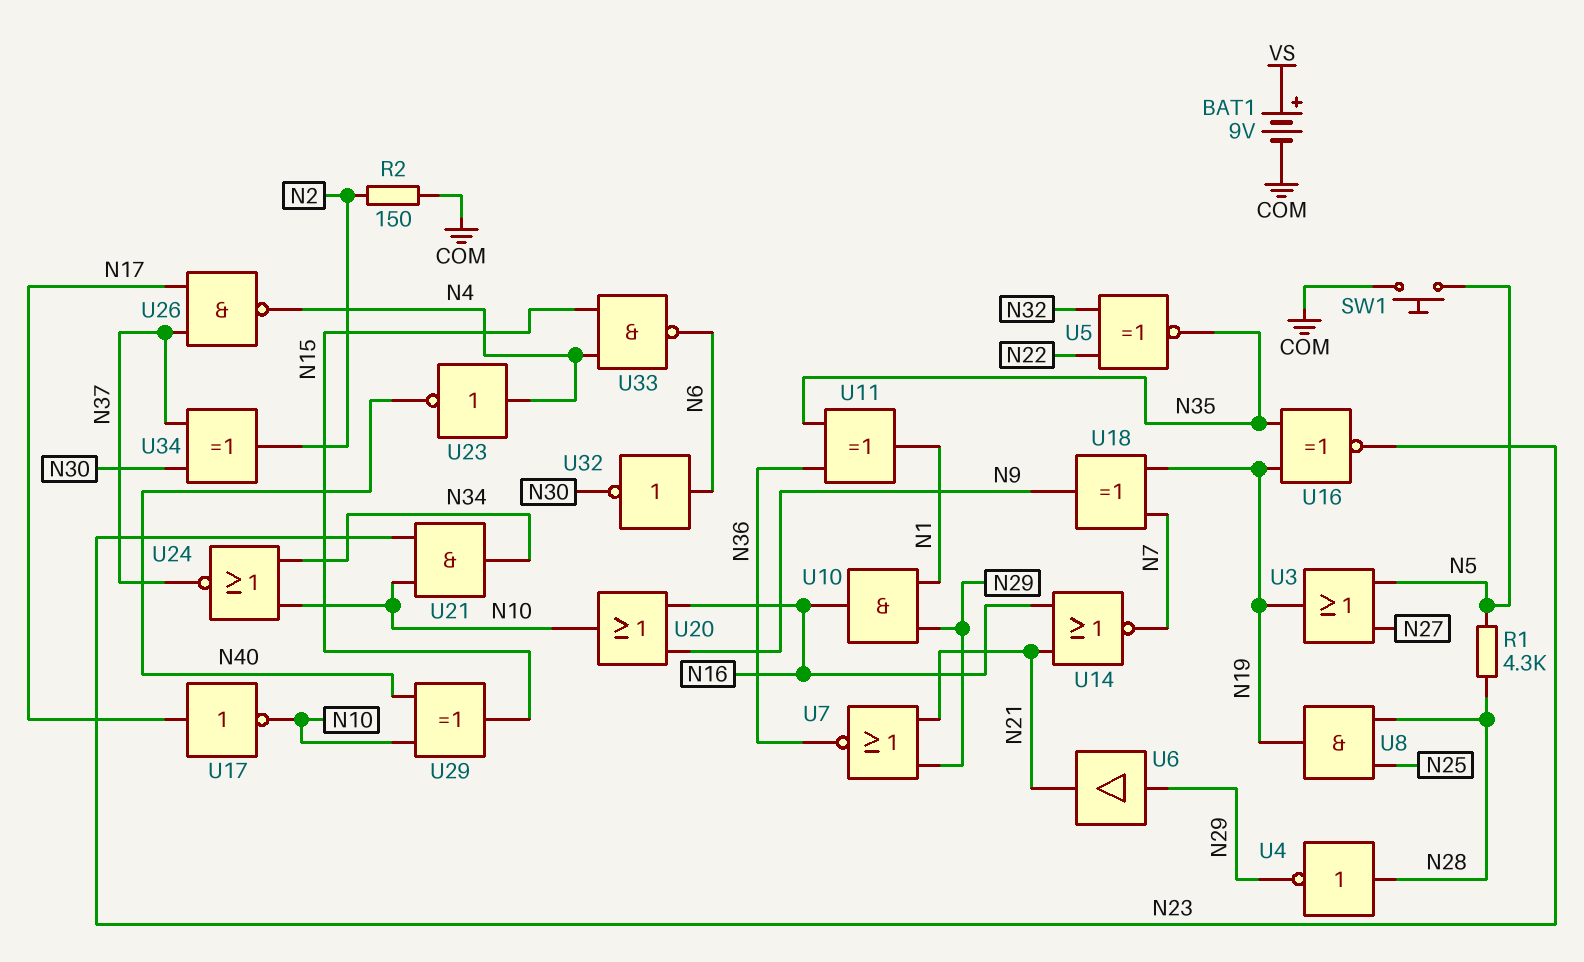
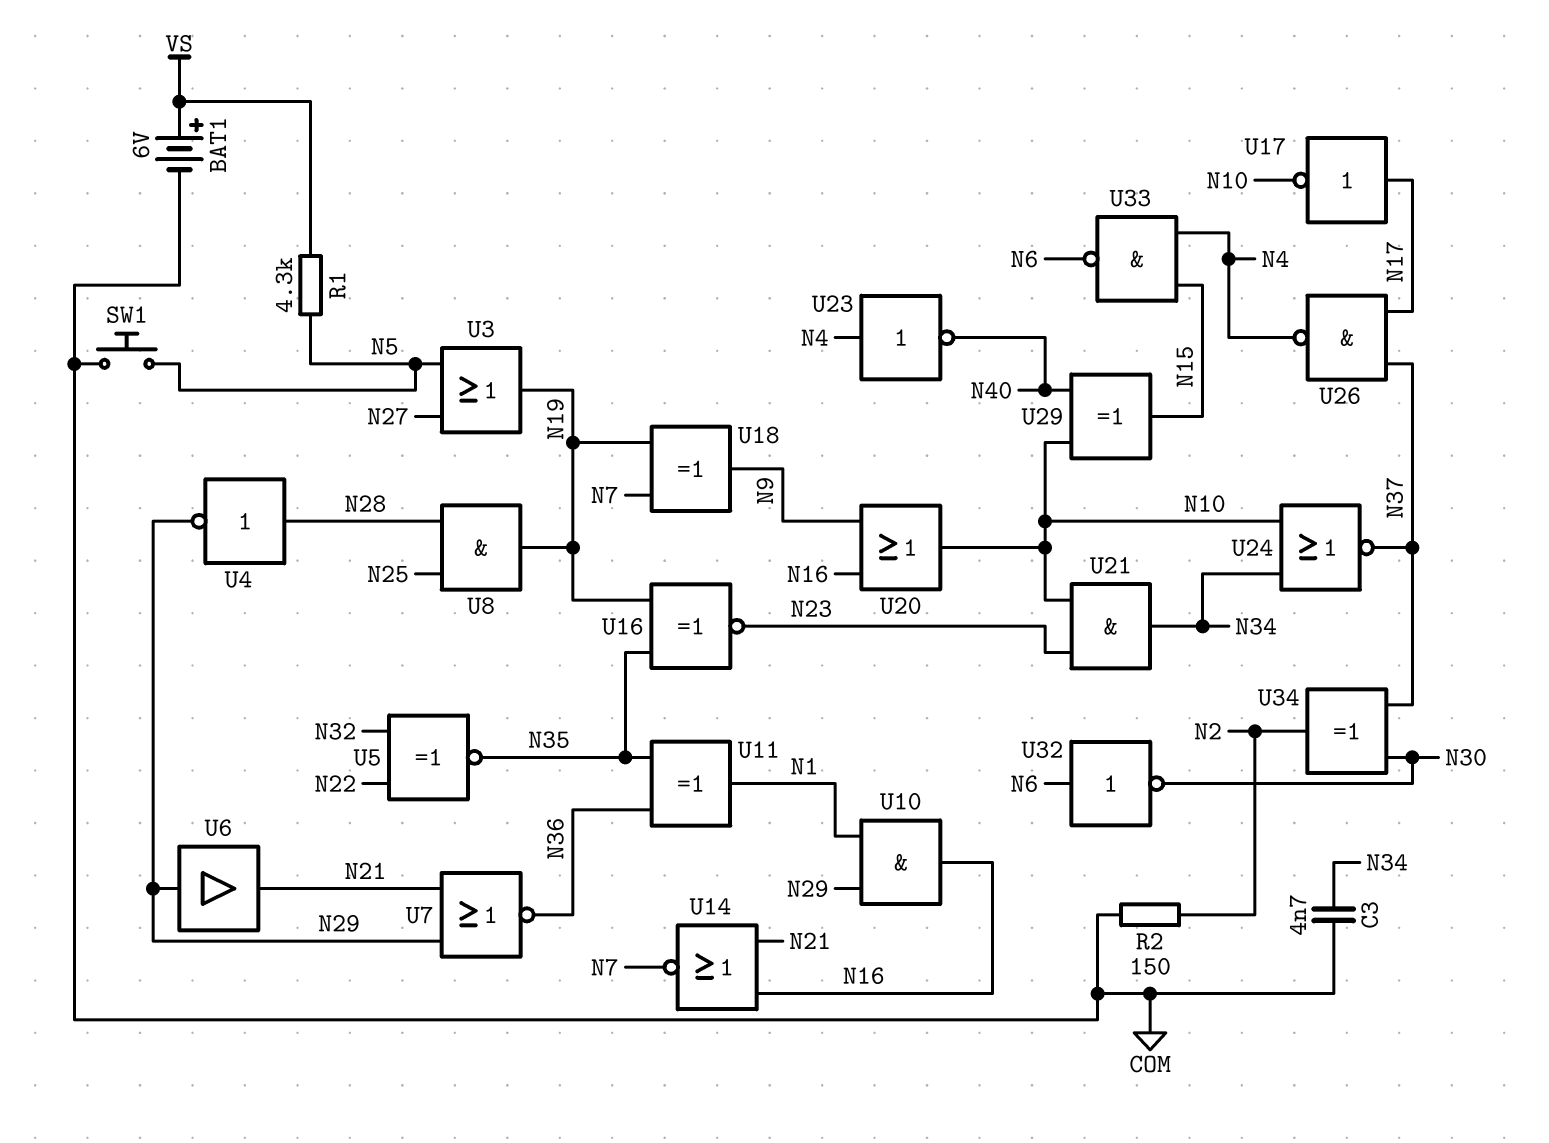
BAT1: 9V (plus VS, minus COM) -> 6V (plus VS, minus COM)
C3: none -> 4.7nF (COM, N34)
R1: 4.3k (N5, N28) -> 4.3k (N5, VS)

